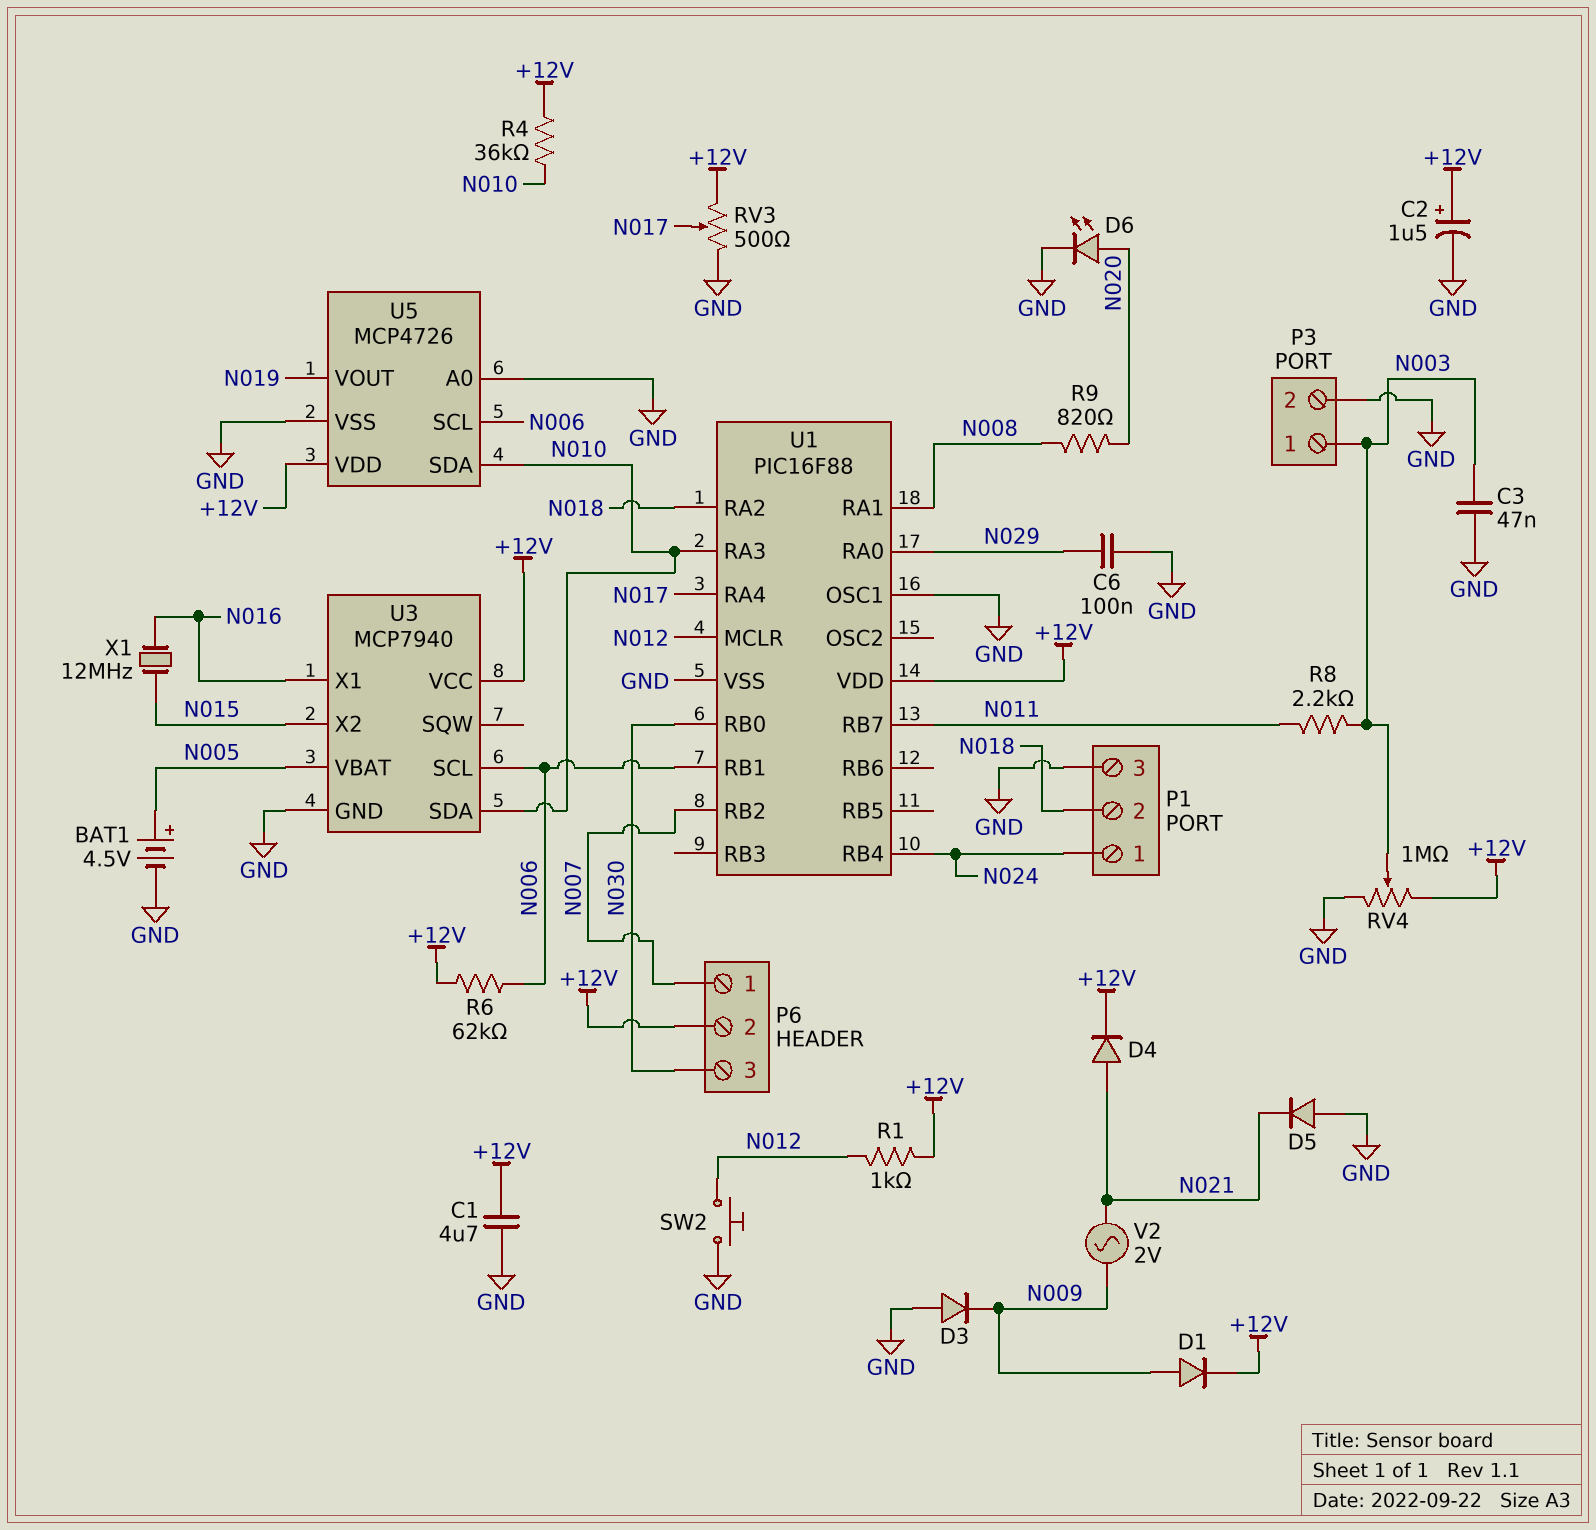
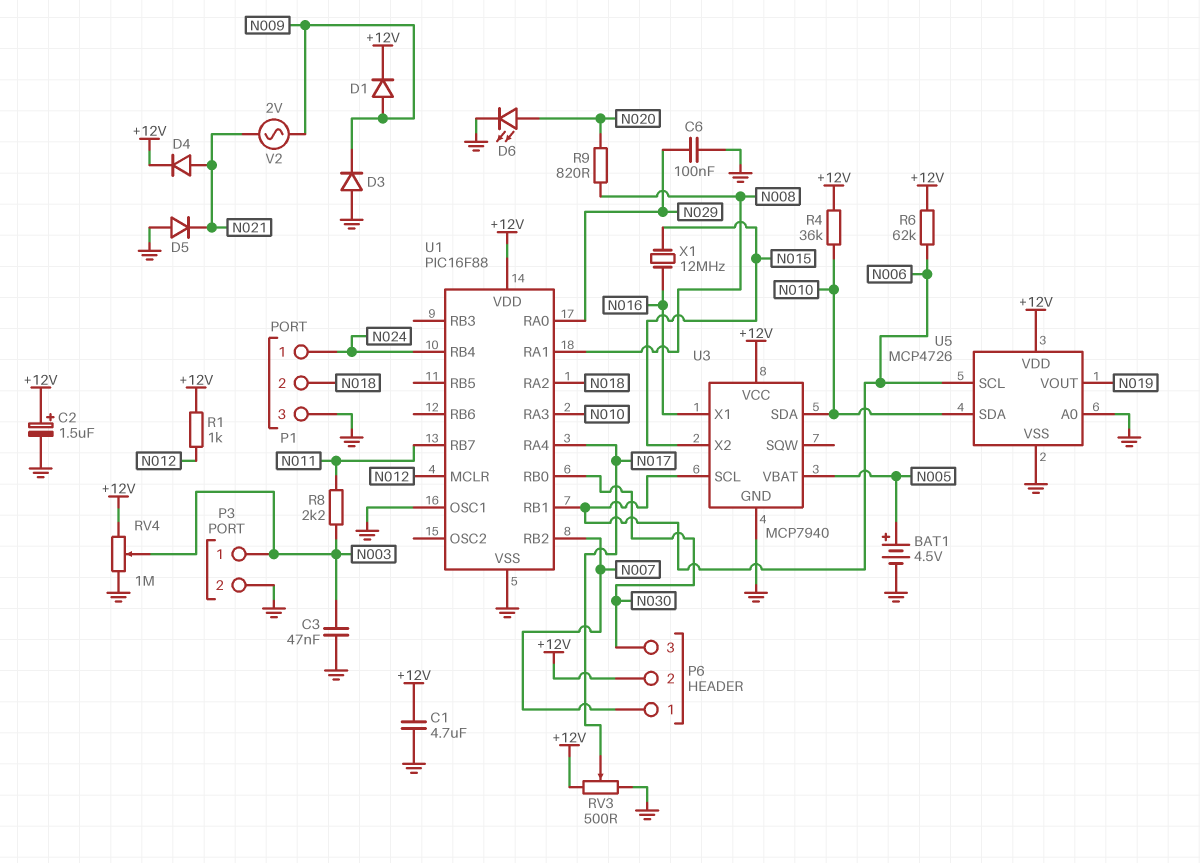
SW2: button (GND, N012) -> none

